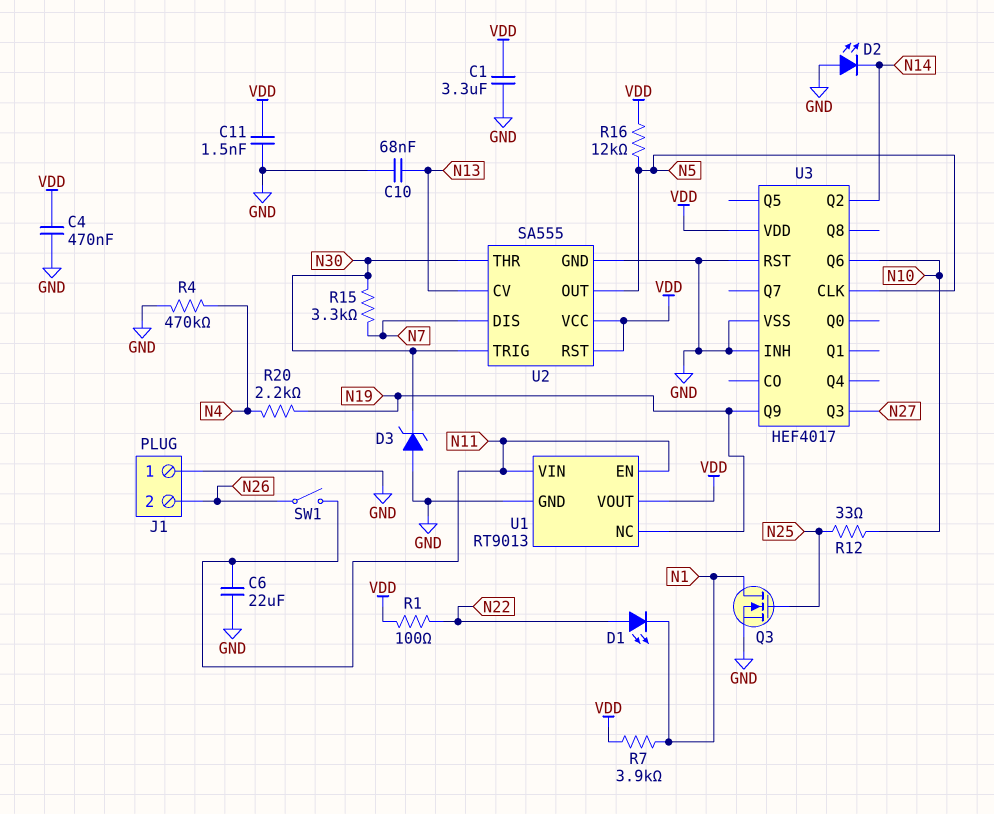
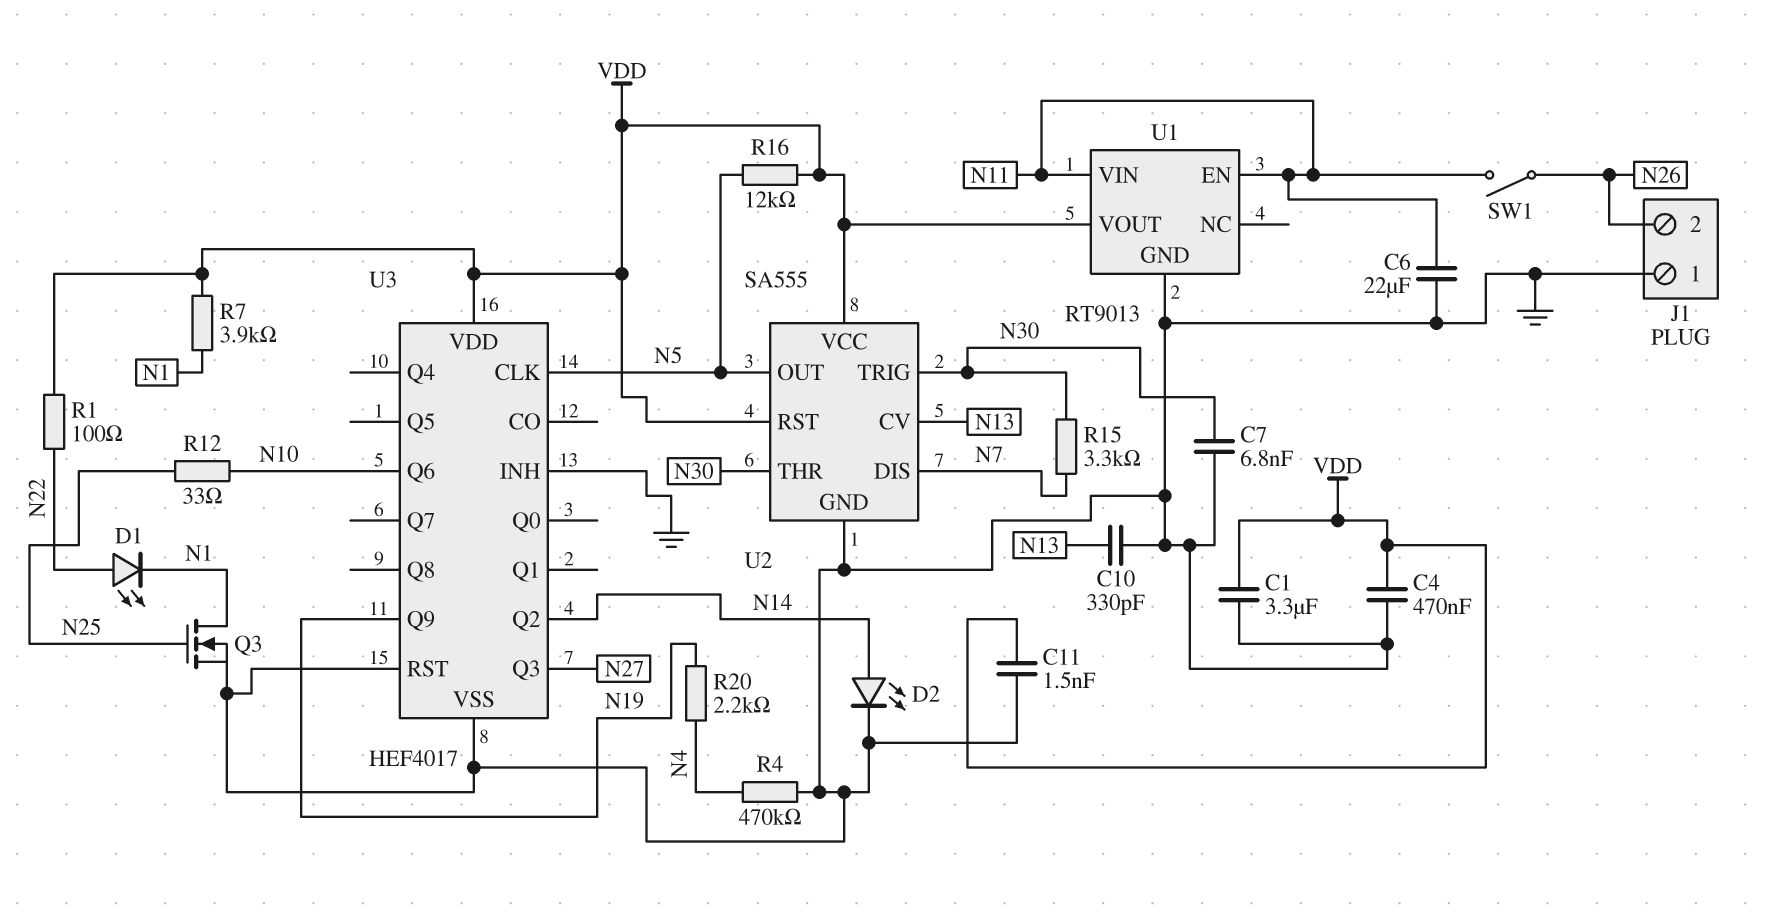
C7: none -> 6.8nF (GND, N30)
C10: 68nF (GND, N13) -> 330pF (GND, N13)
D2: LED (A GND, K N14) -> LED (A N14, K GND)
D3: zener (A GND, K N30) -> none
U1 pin NC: N19 -> none

